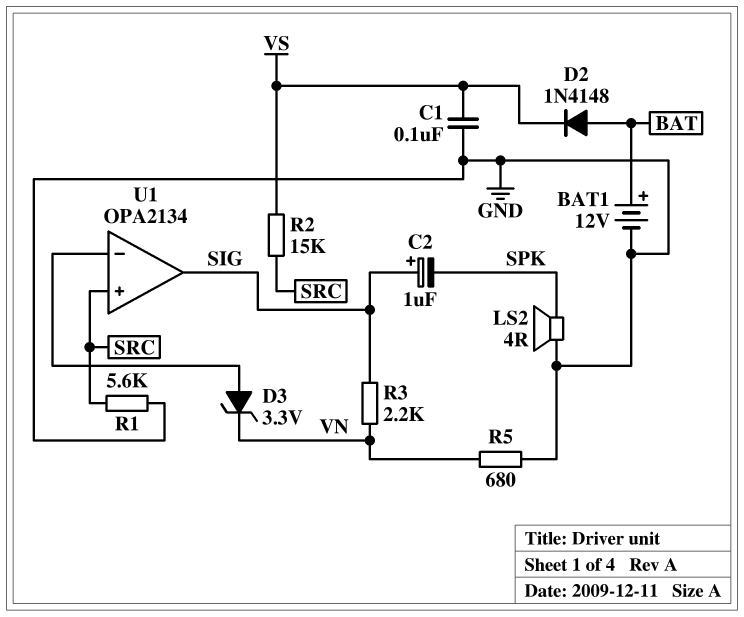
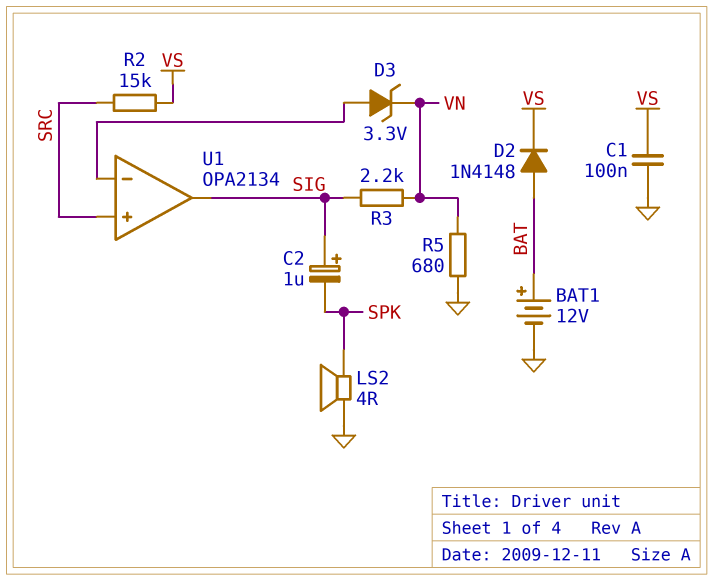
R1: 5.6k (GND, SRC) -> none

